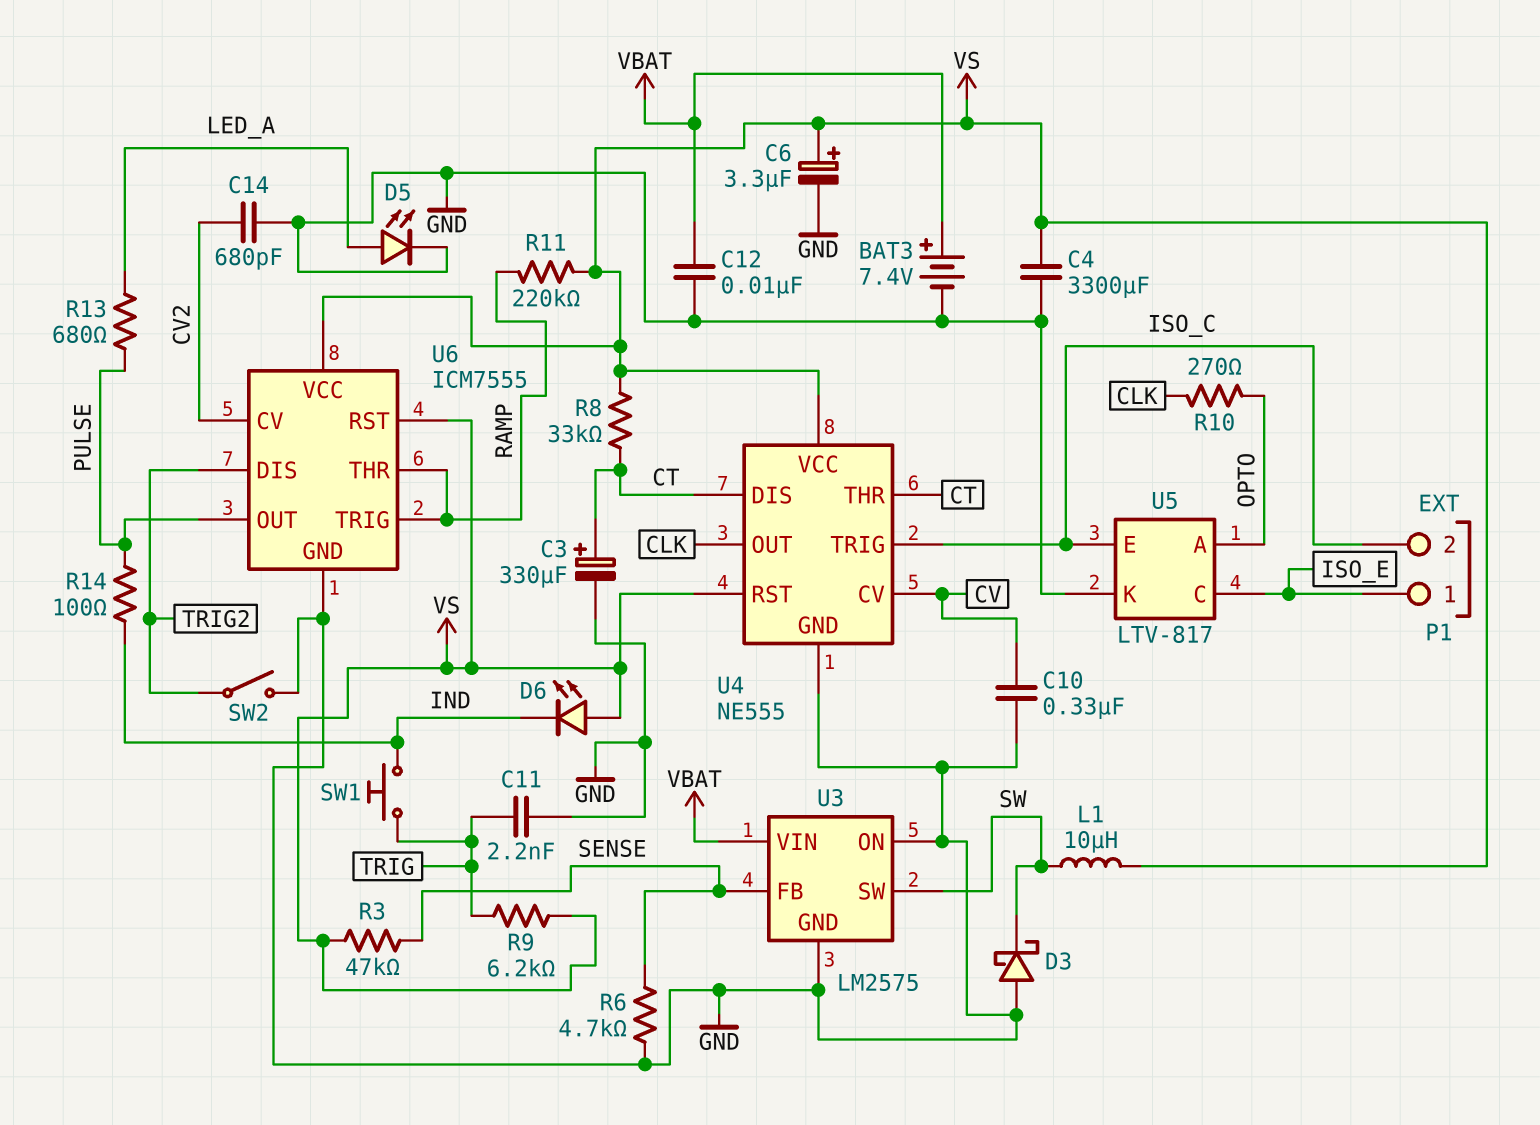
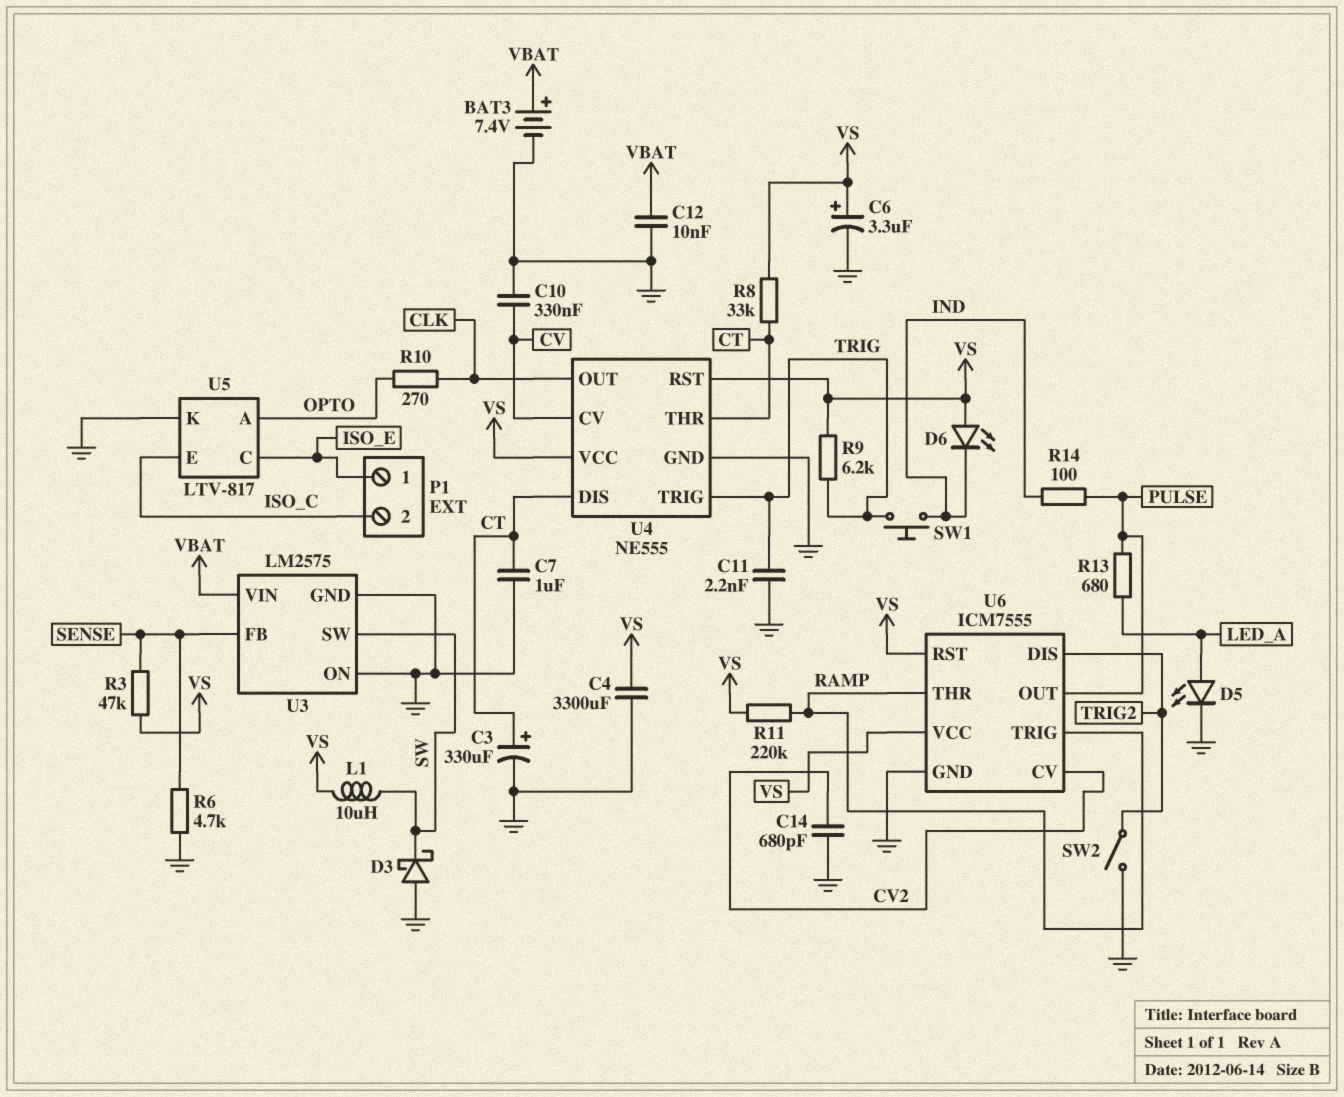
C7: none -> 1uF (CT, GND)
U4 pin TRIG: ISO_C -> TRIG

